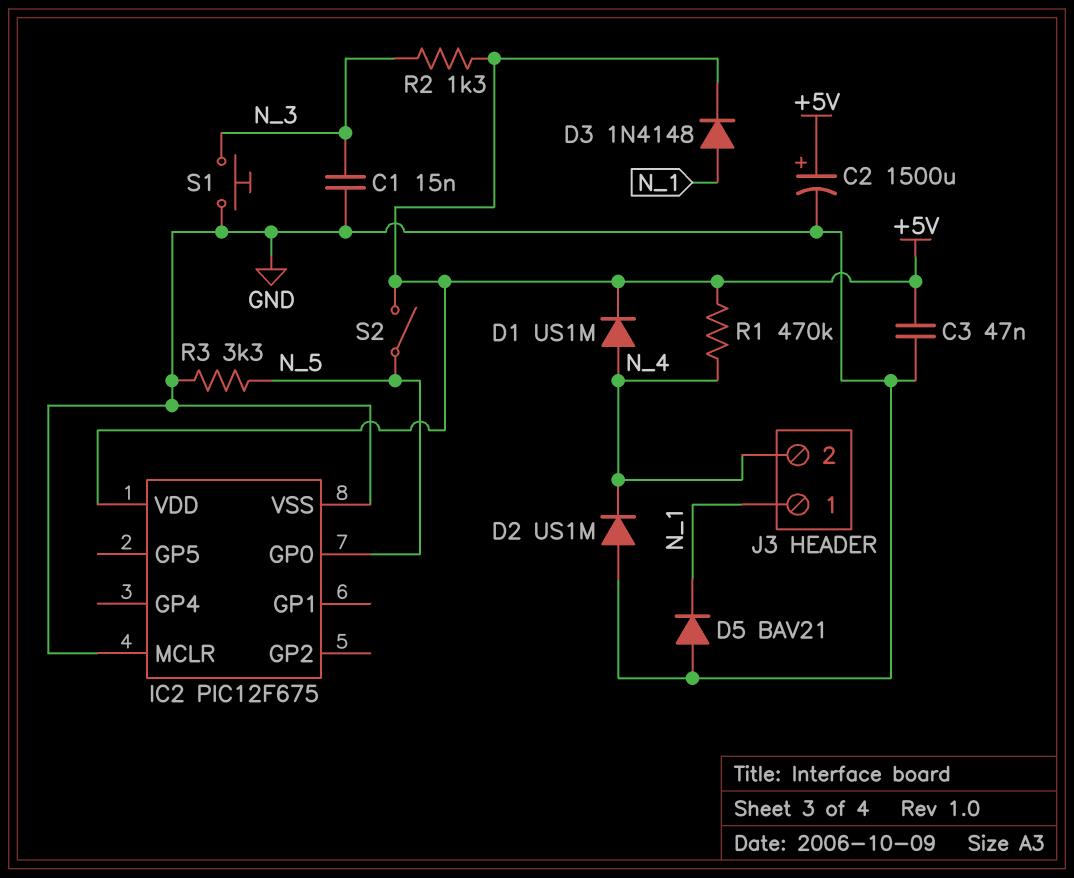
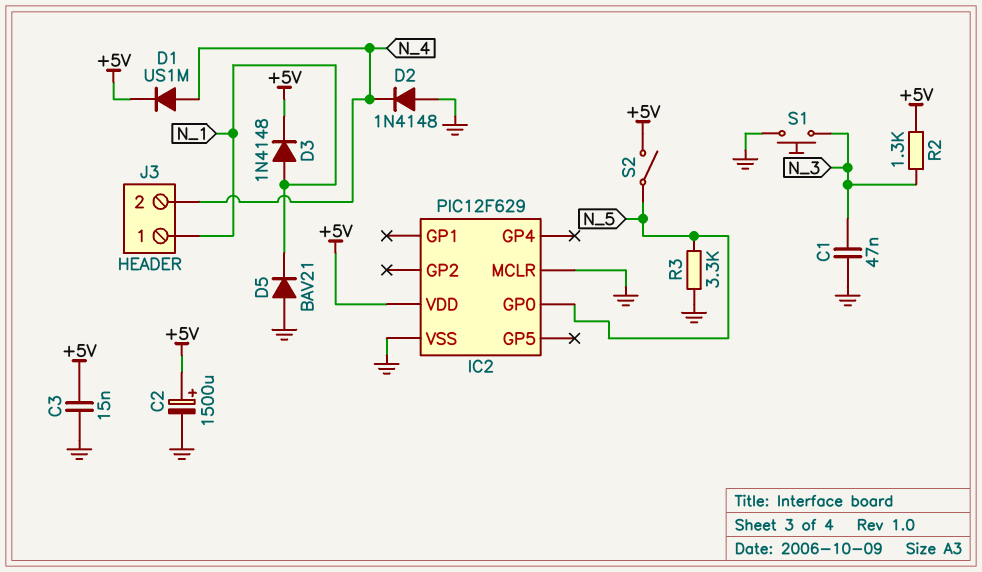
C1: 15nF (GND, N_3) -> 47nF (GND, N_3)
C3: 47nF (+5V, GND) -> 15nF (+5V, GND)
D2: diode US1M (A GND, K N_4) -> diode 1N4148 (A GND, K N_4)
IC2: PIC12F675 -> PIC12F629
R1: 470k (+5V, N_4) -> none

